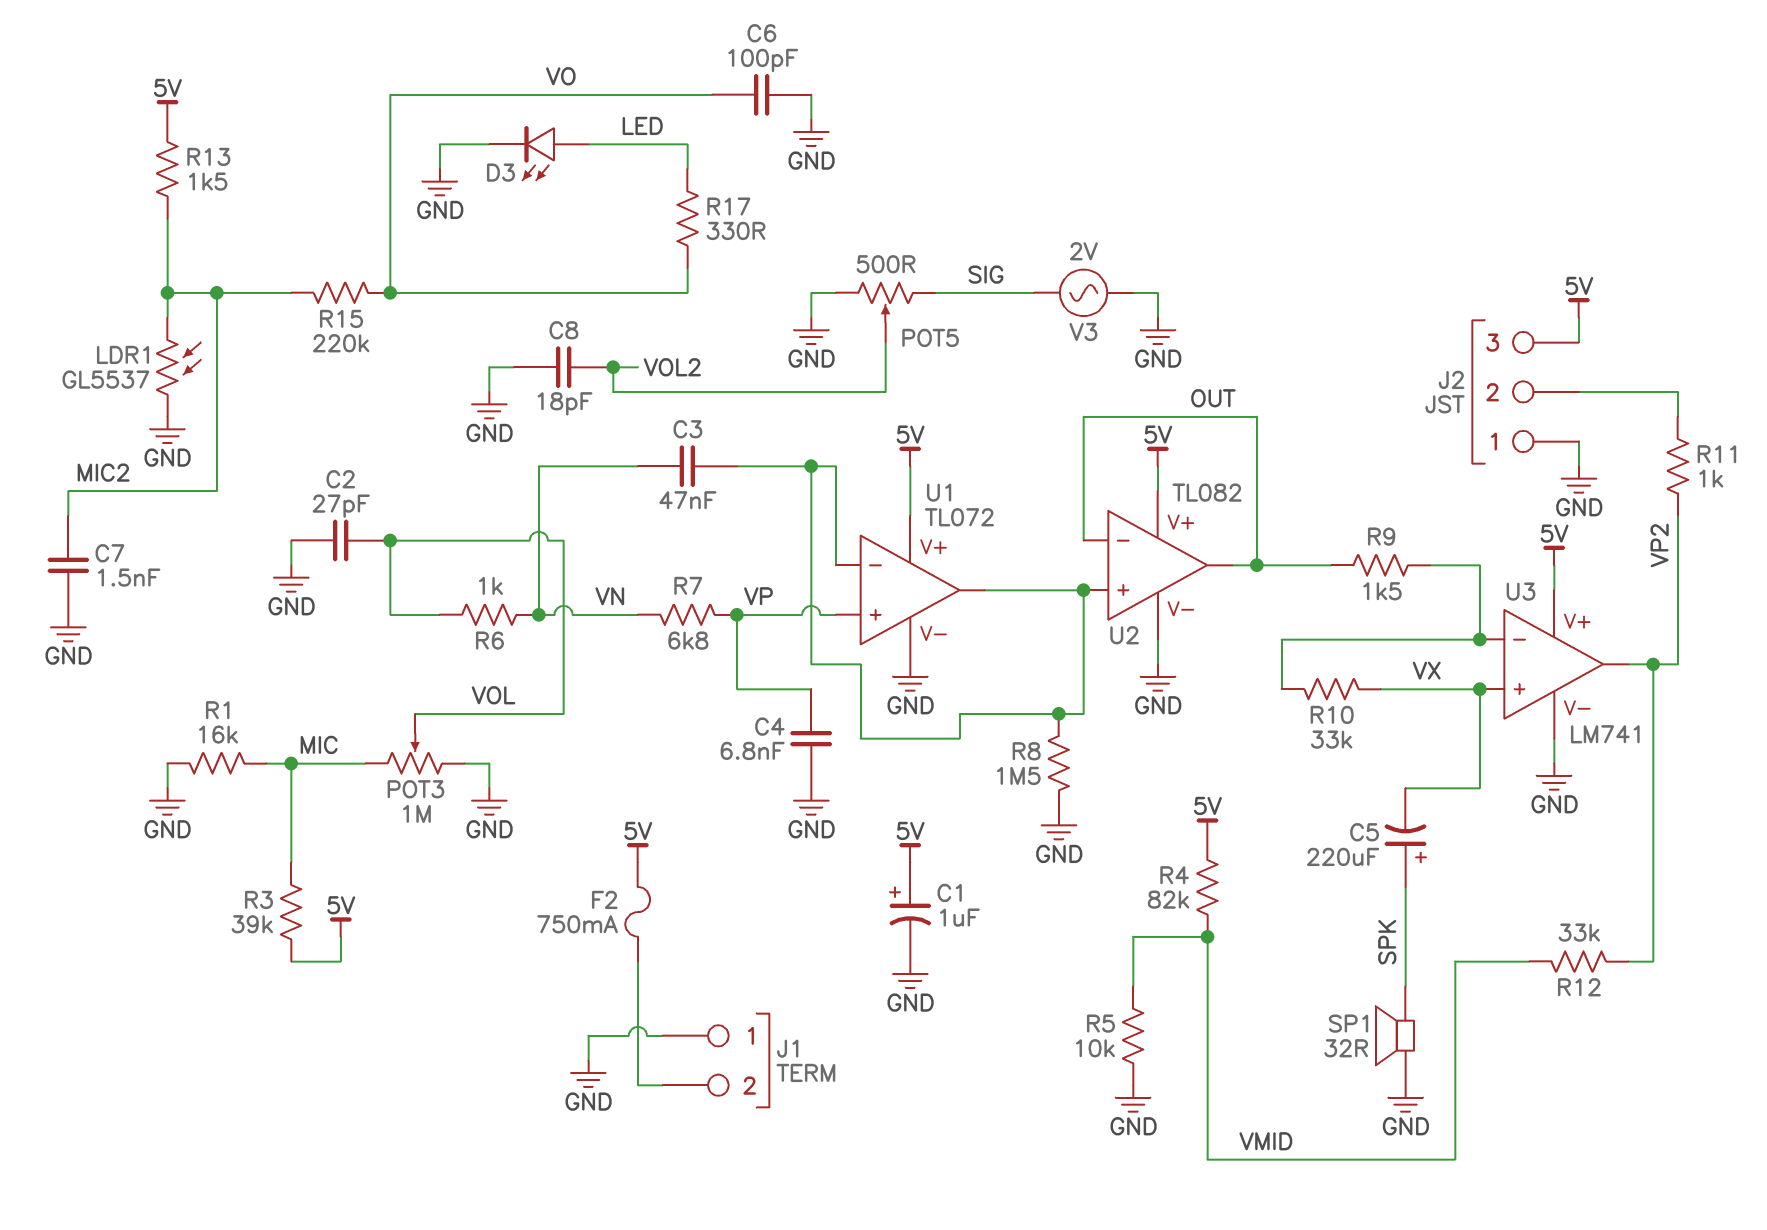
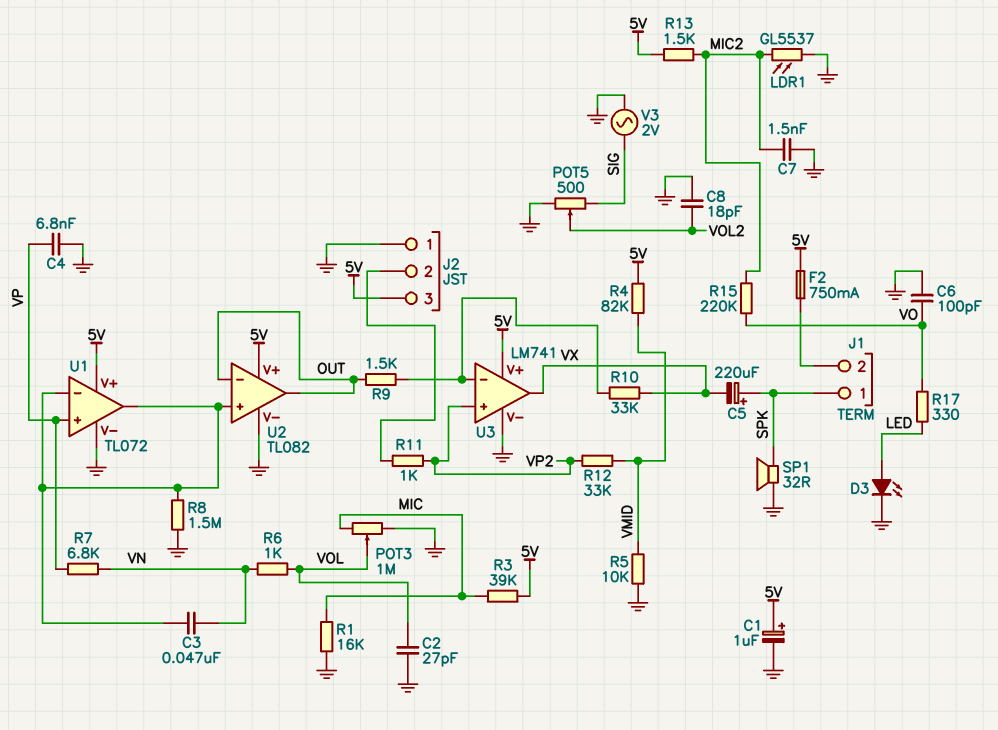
J1 pin 1: GND -> SPK
U3 pin in+: VX -> VP2
U3 pin out: VP2 -> VX

